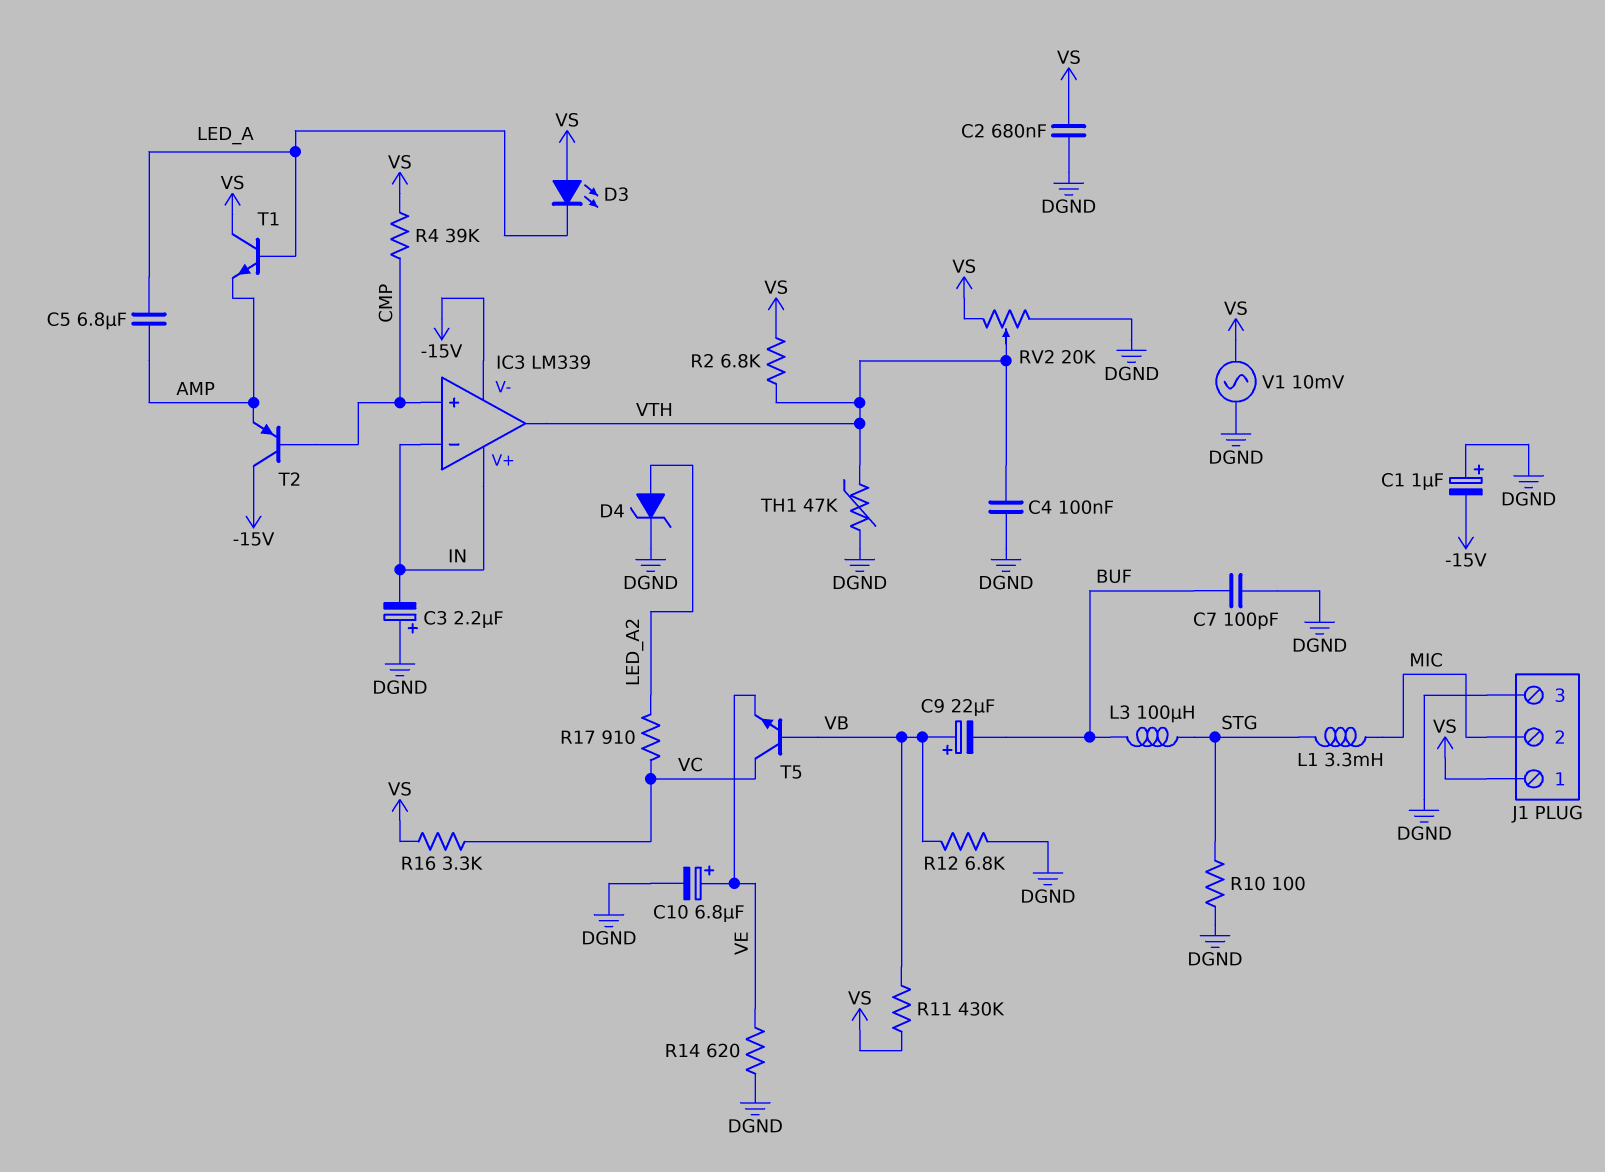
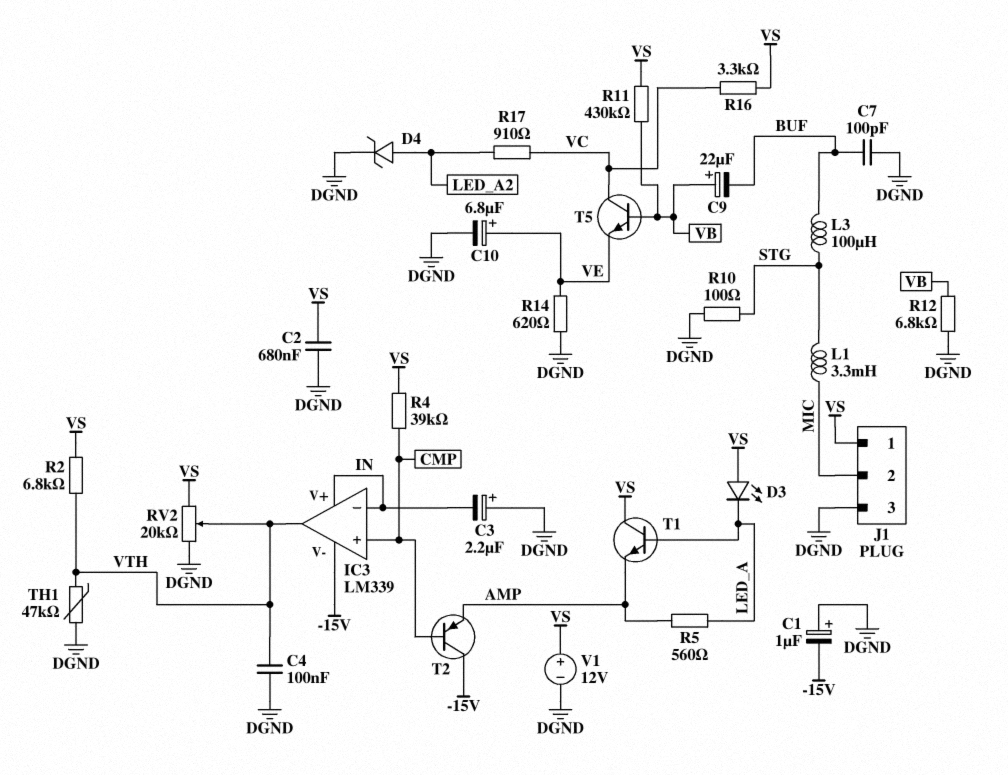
C5: 6.8uF (AMP, LED_A) -> none
R5: none -> 560 (AMP, LED_A)
V1: AC 10mV (DGND, VS) -> 12V (plus VS, minus DGND)

